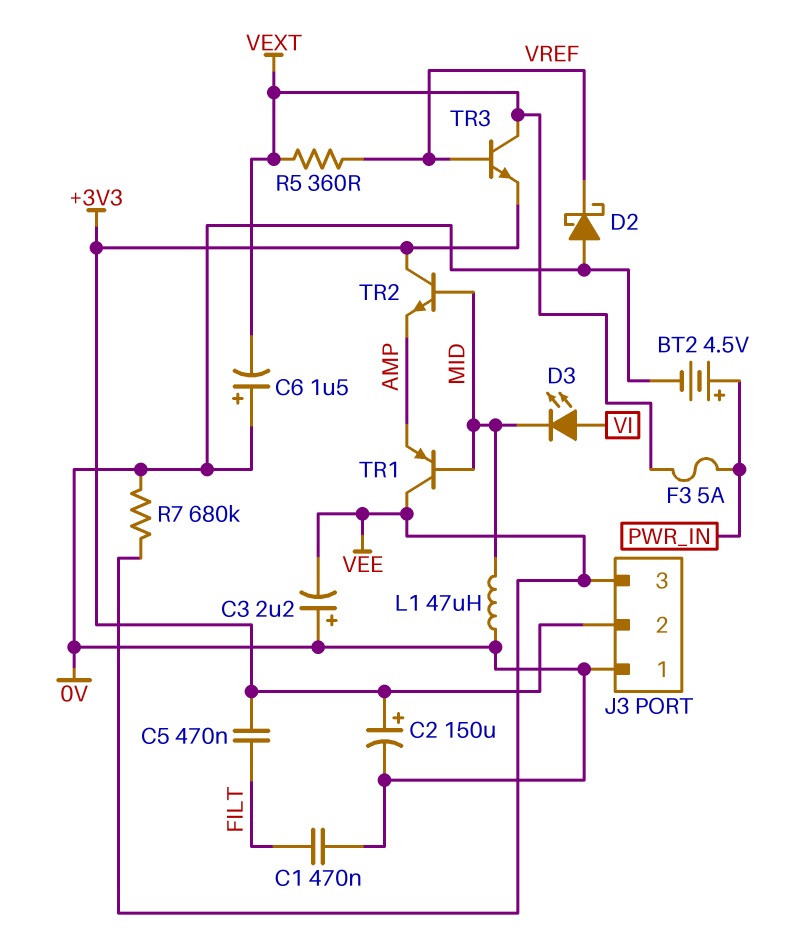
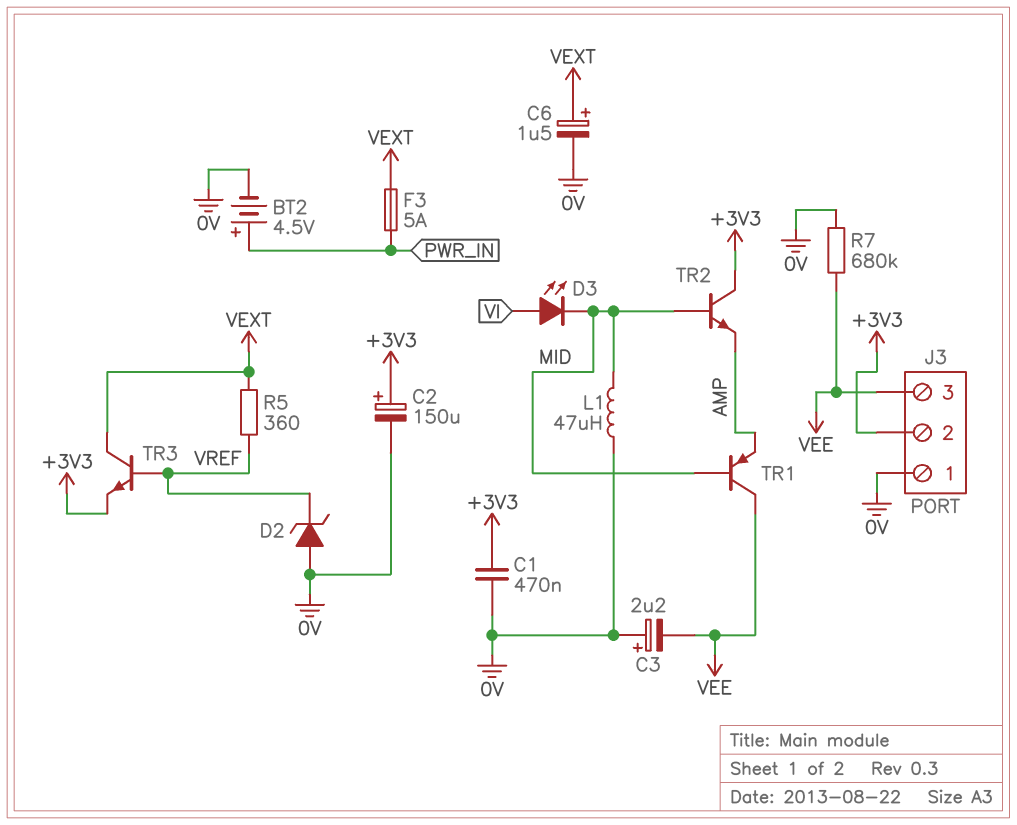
C1: 470nF (0V, FILT) -> 470nF (+3V3, 0V)
C5: 470nF (+3V3, FILT) -> none
C6: 1.5uF (plus 0V, minus VEXT) -> 1.5uF (plus VEXT, minus 0V)
D2: schottky (A 0V, K VREF) -> zener (A 0V, K VREF)

